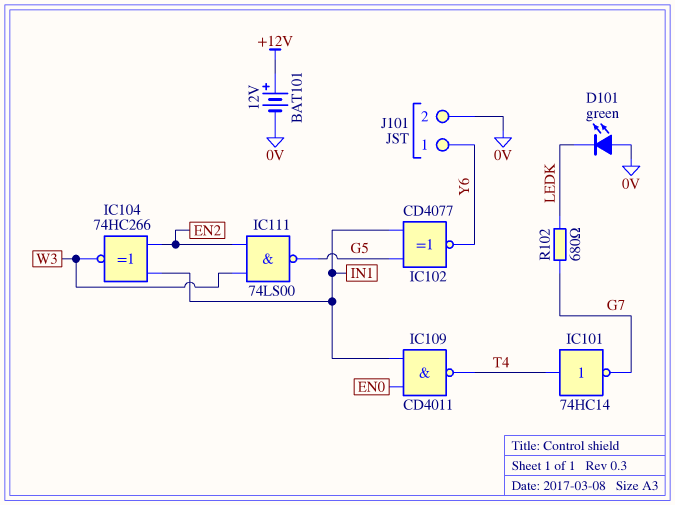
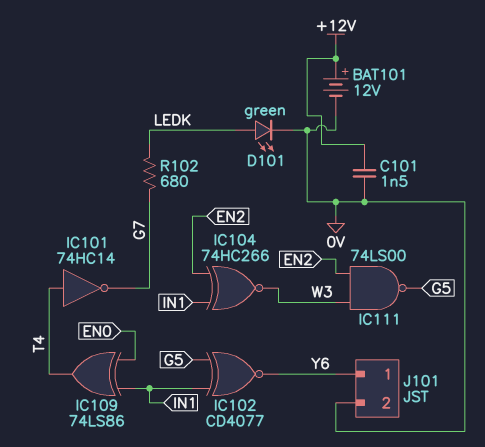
C101: none -> 1.5nF (+12V, 0V)
D101: LED green (A 0V, K LEDK) -> LED green (A LEDK, K 0V)
IC109: NAND CD4011 (in EN0, in IN1, out T4) -> XOR 74LS86 (in EN0, in IN1, out T4)

